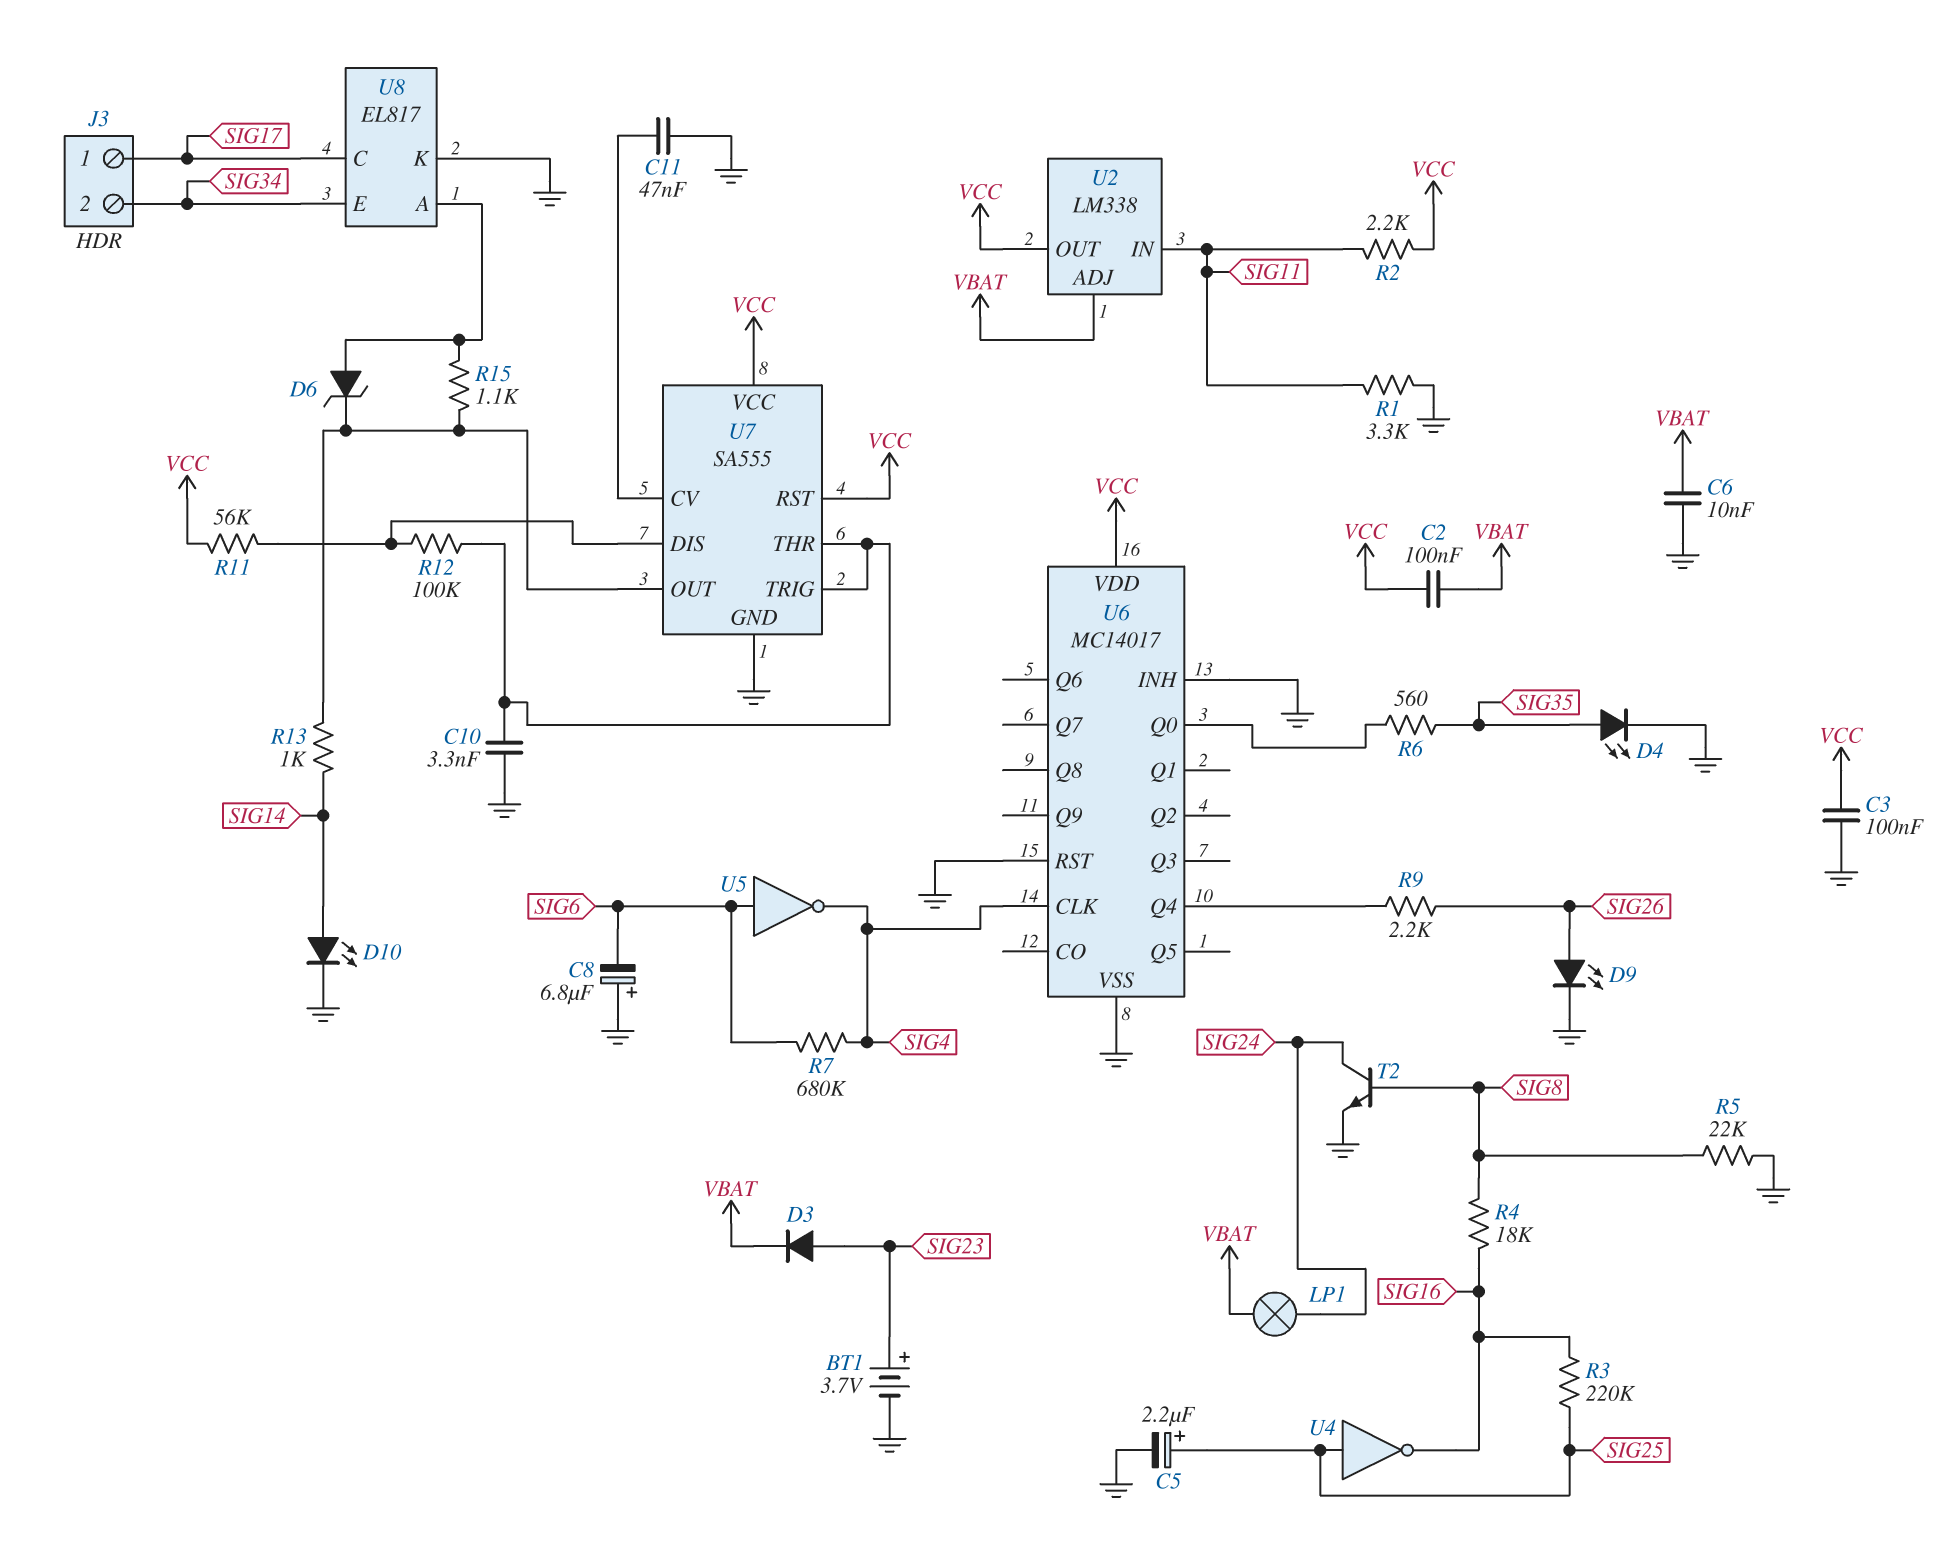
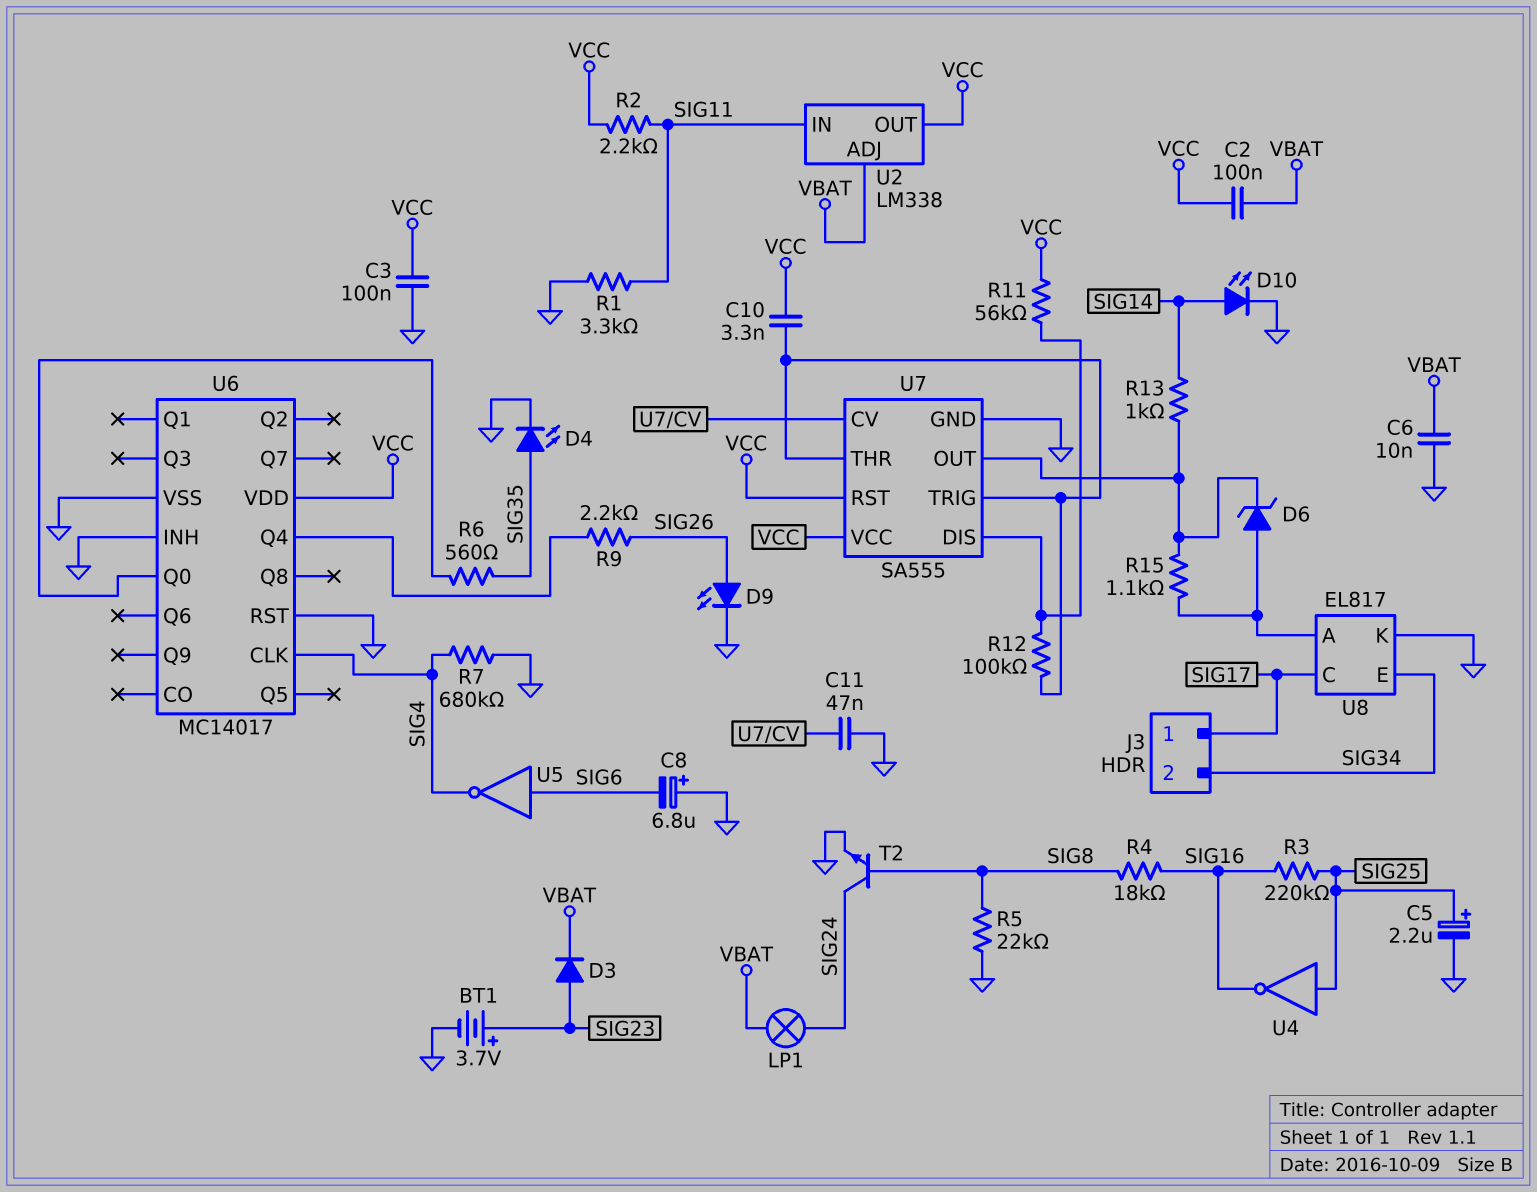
C10: 3.3nF (GND, U7/THR) -> 3.3nF (U7/THR, VCC)
R7: 680k (SIG4, SIG6) -> 680k (GND, SIG4)

